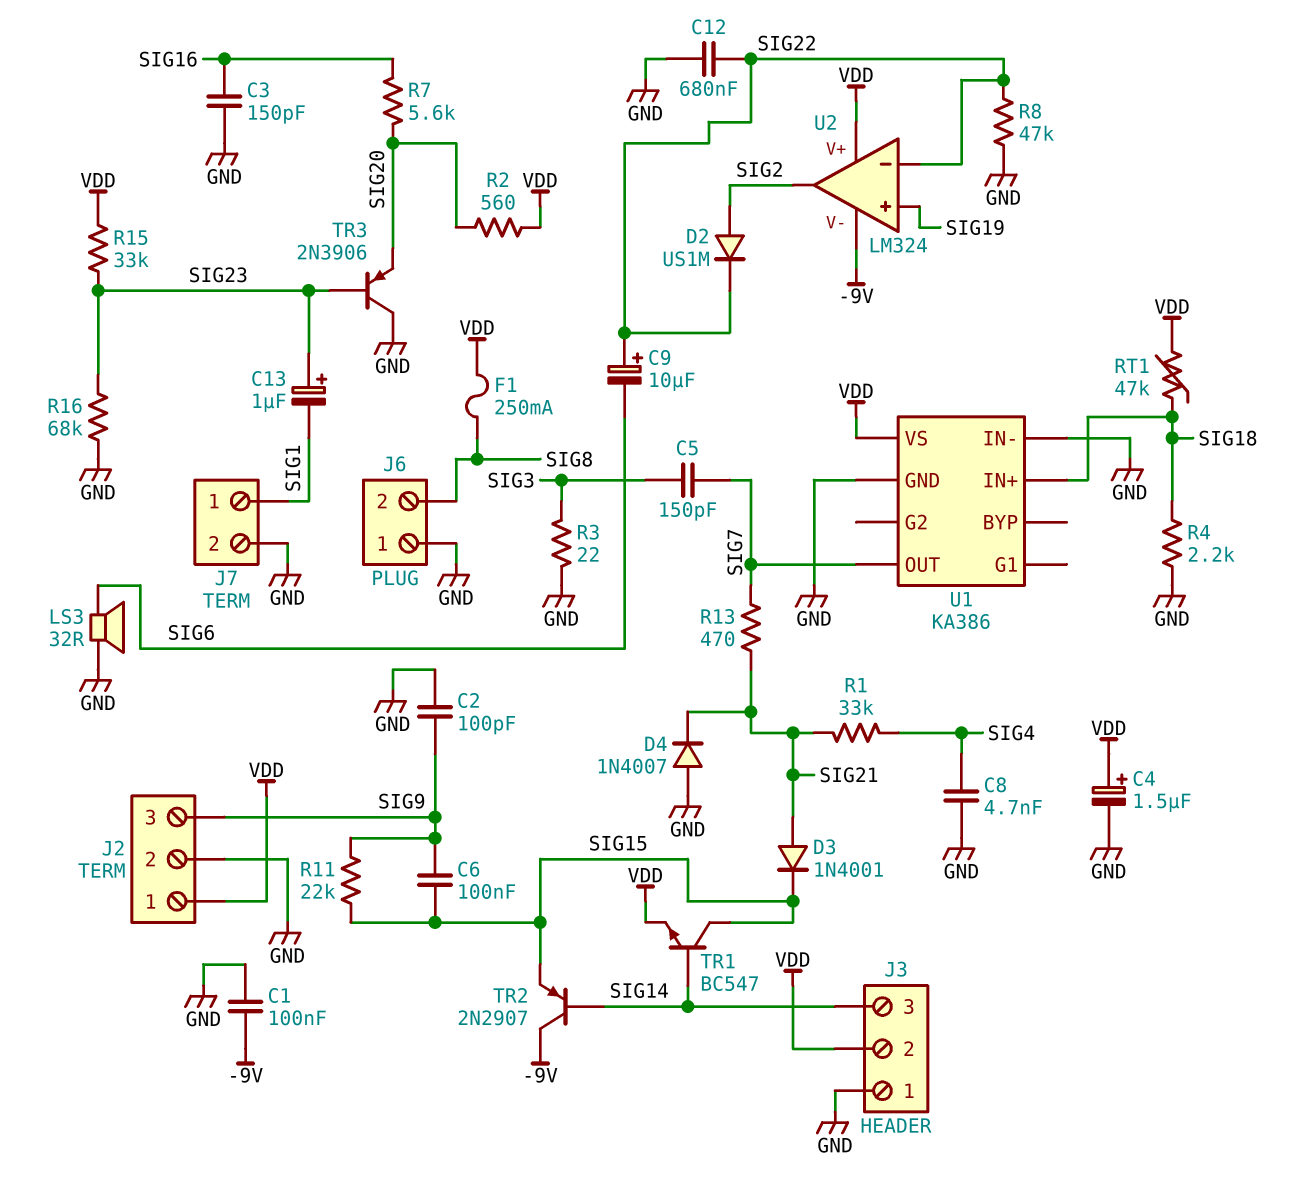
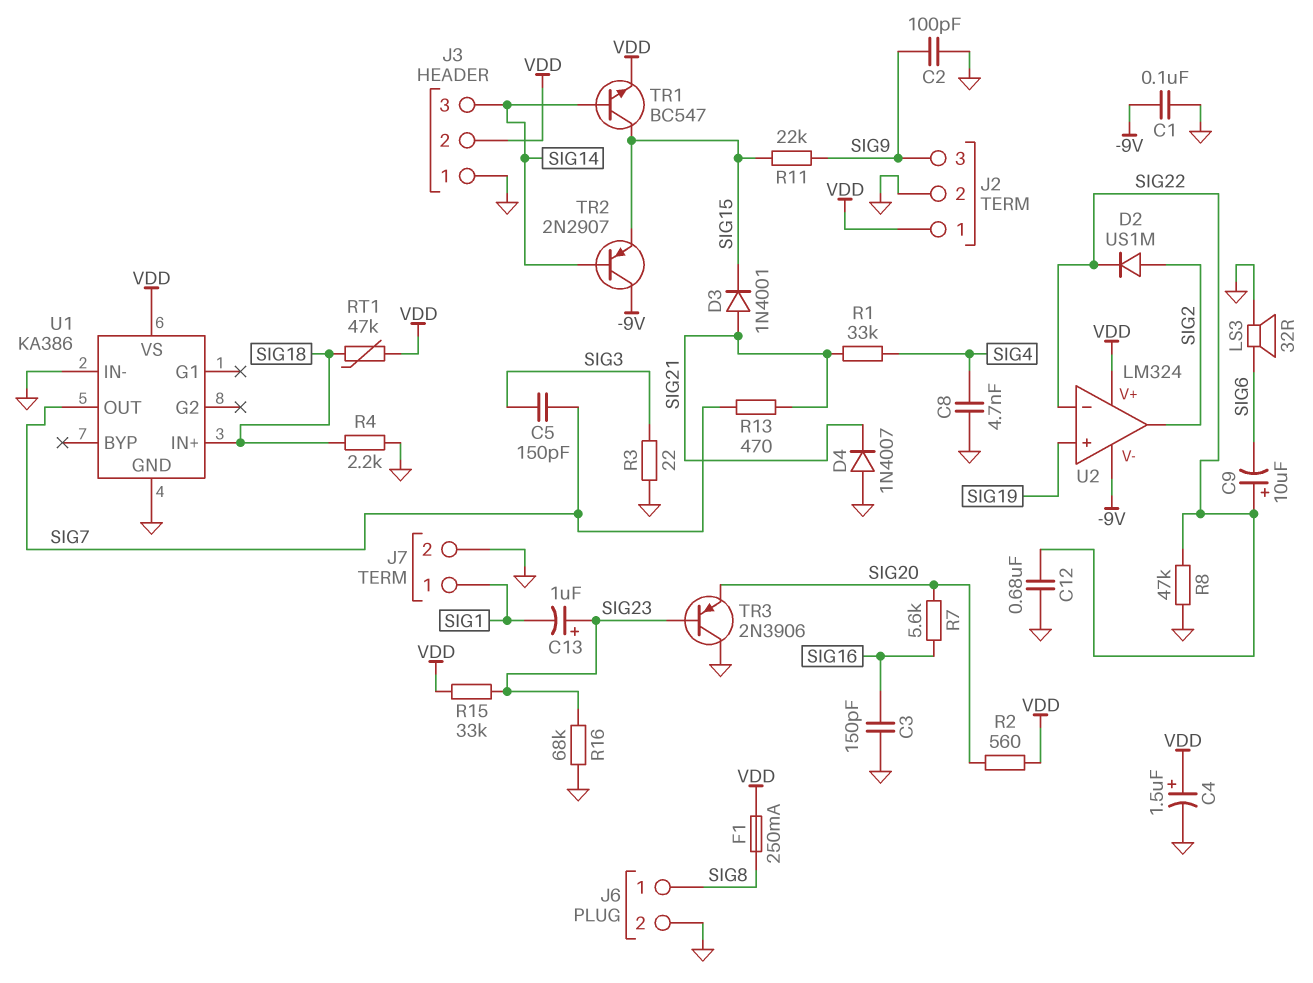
C6: 100nF (SIG9, SIG15) -> none
J6 pin 1: GND -> SIG8
J6 pin 2: SIG8 -> GND

